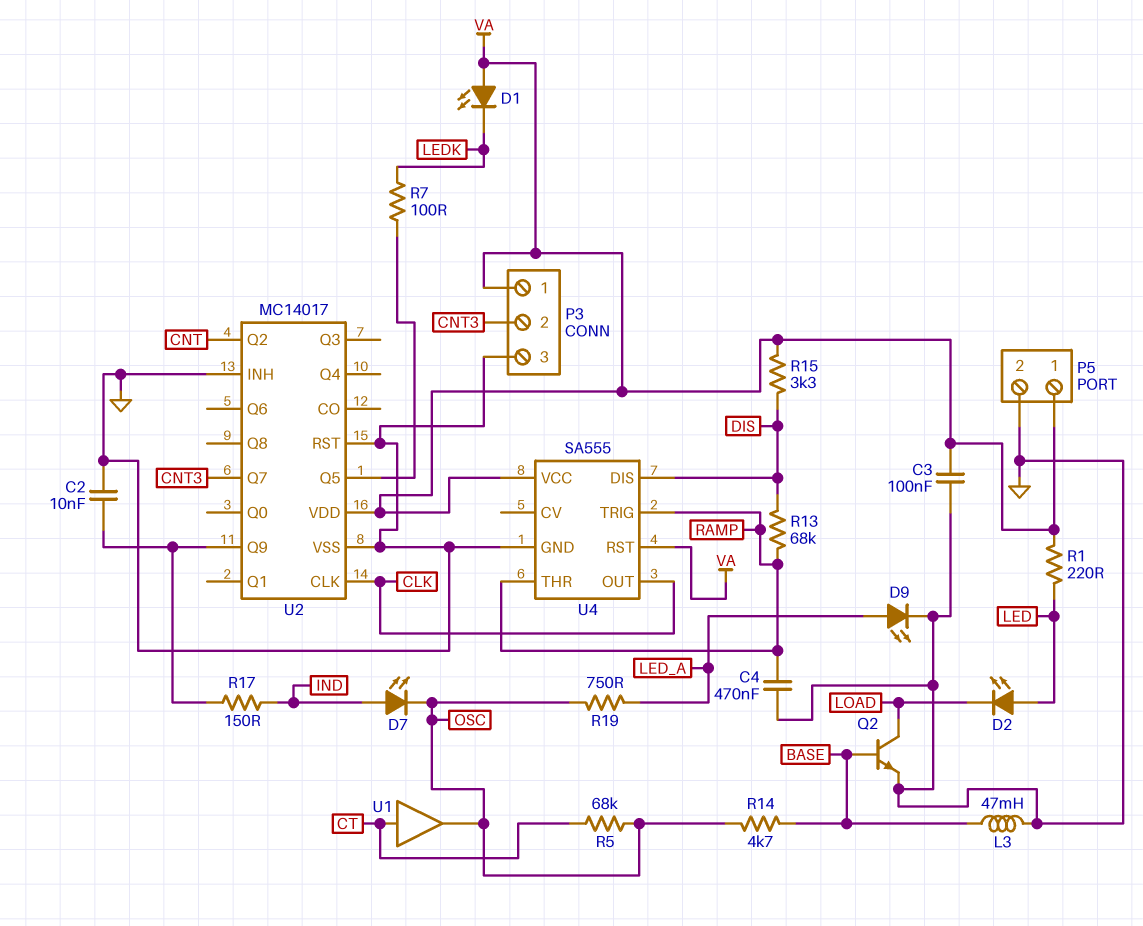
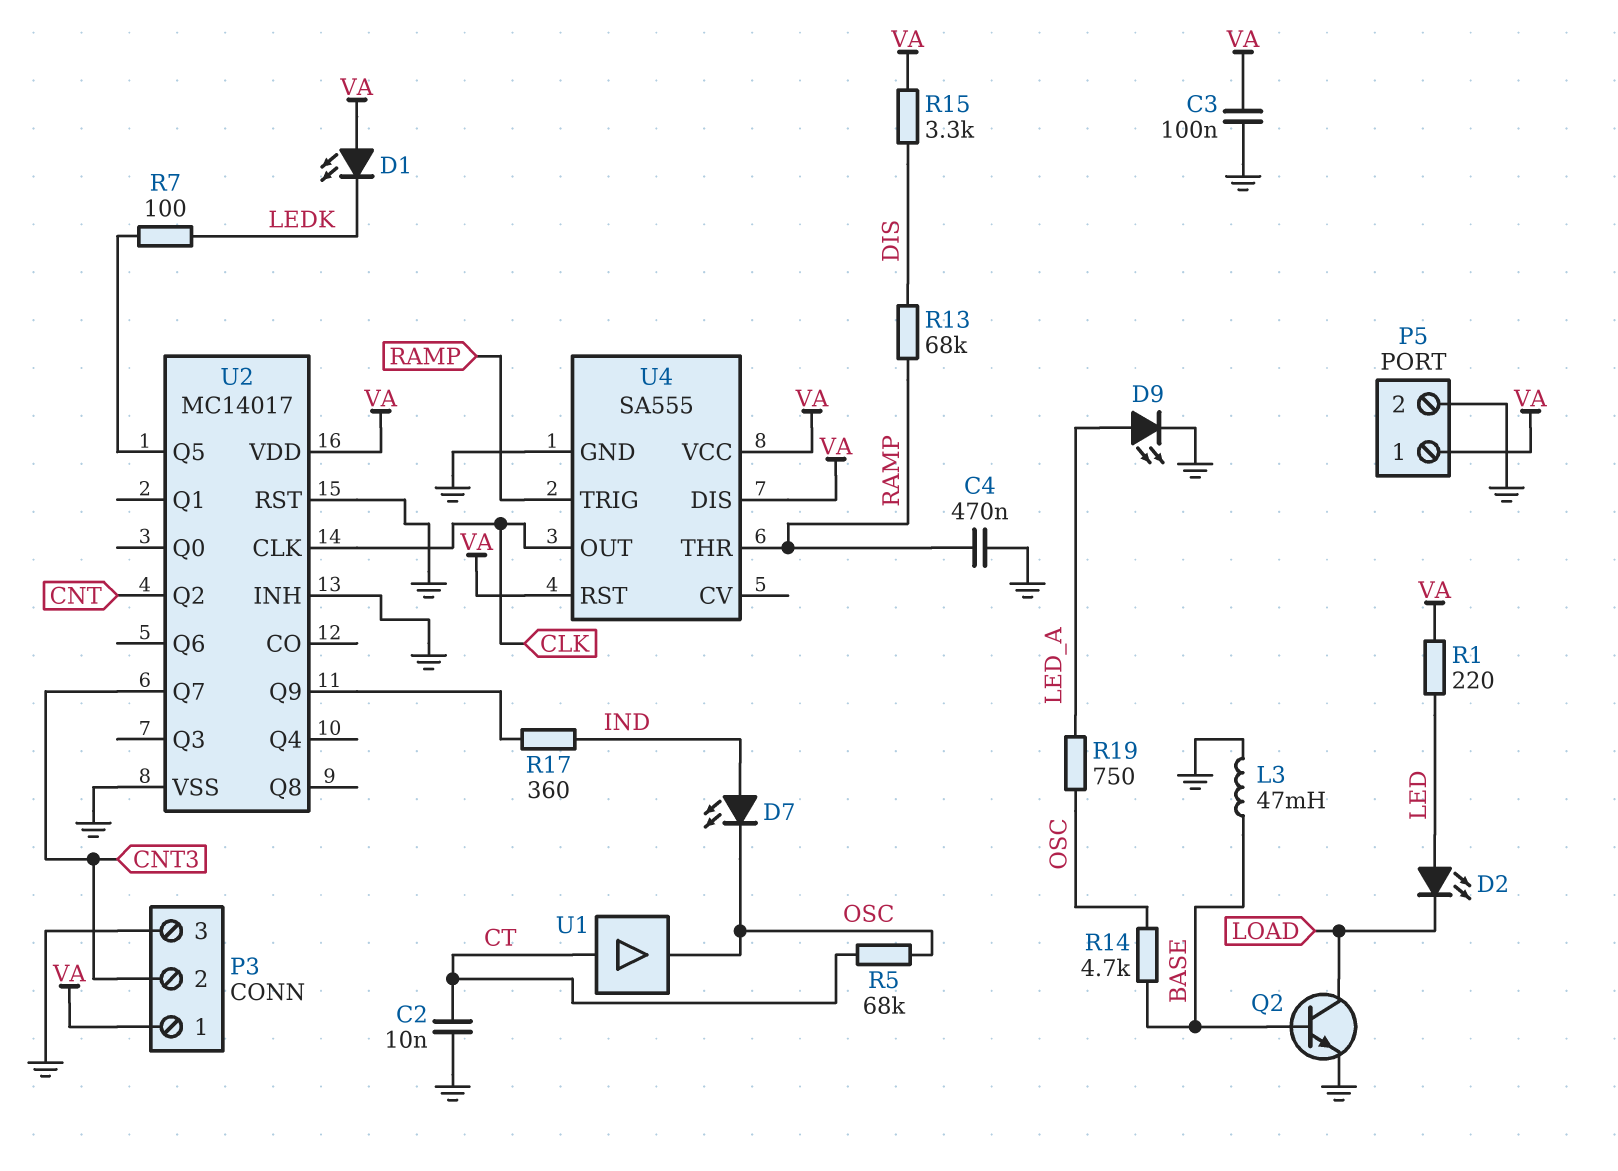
C2: 10nF (GND, U2/Q9) -> 10nF (CT, GND)
R17: 150 (IND, U2/Q9) -> 360 (IND, U2/Q9)
U4 pin DIS: DIS -> VA

